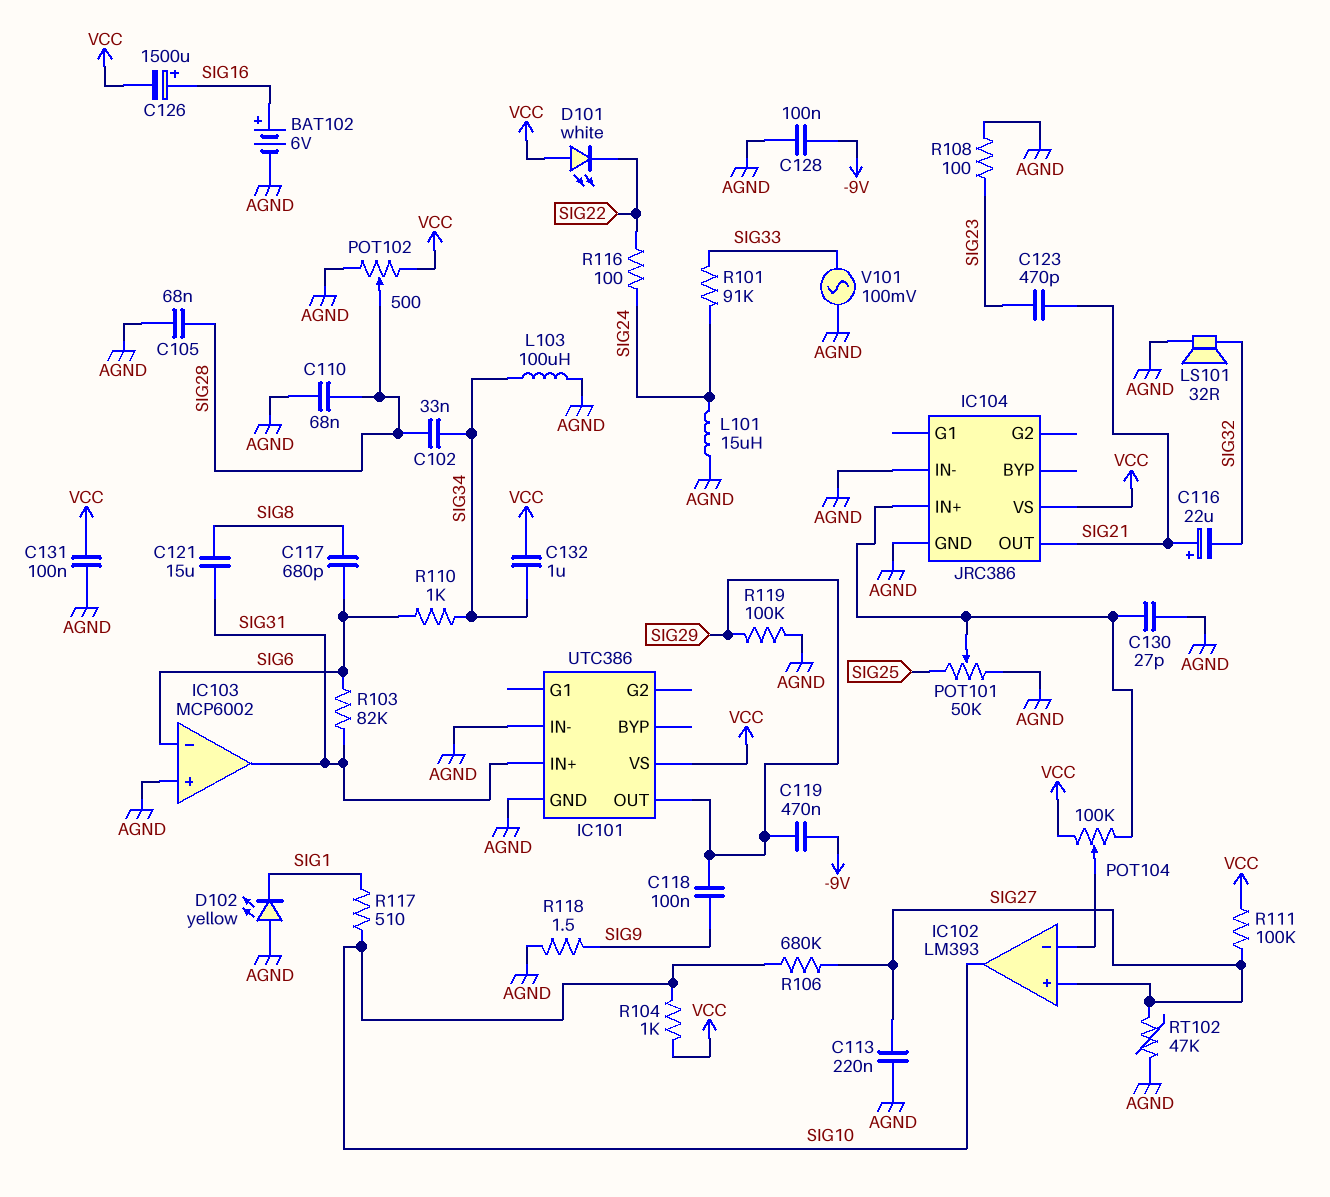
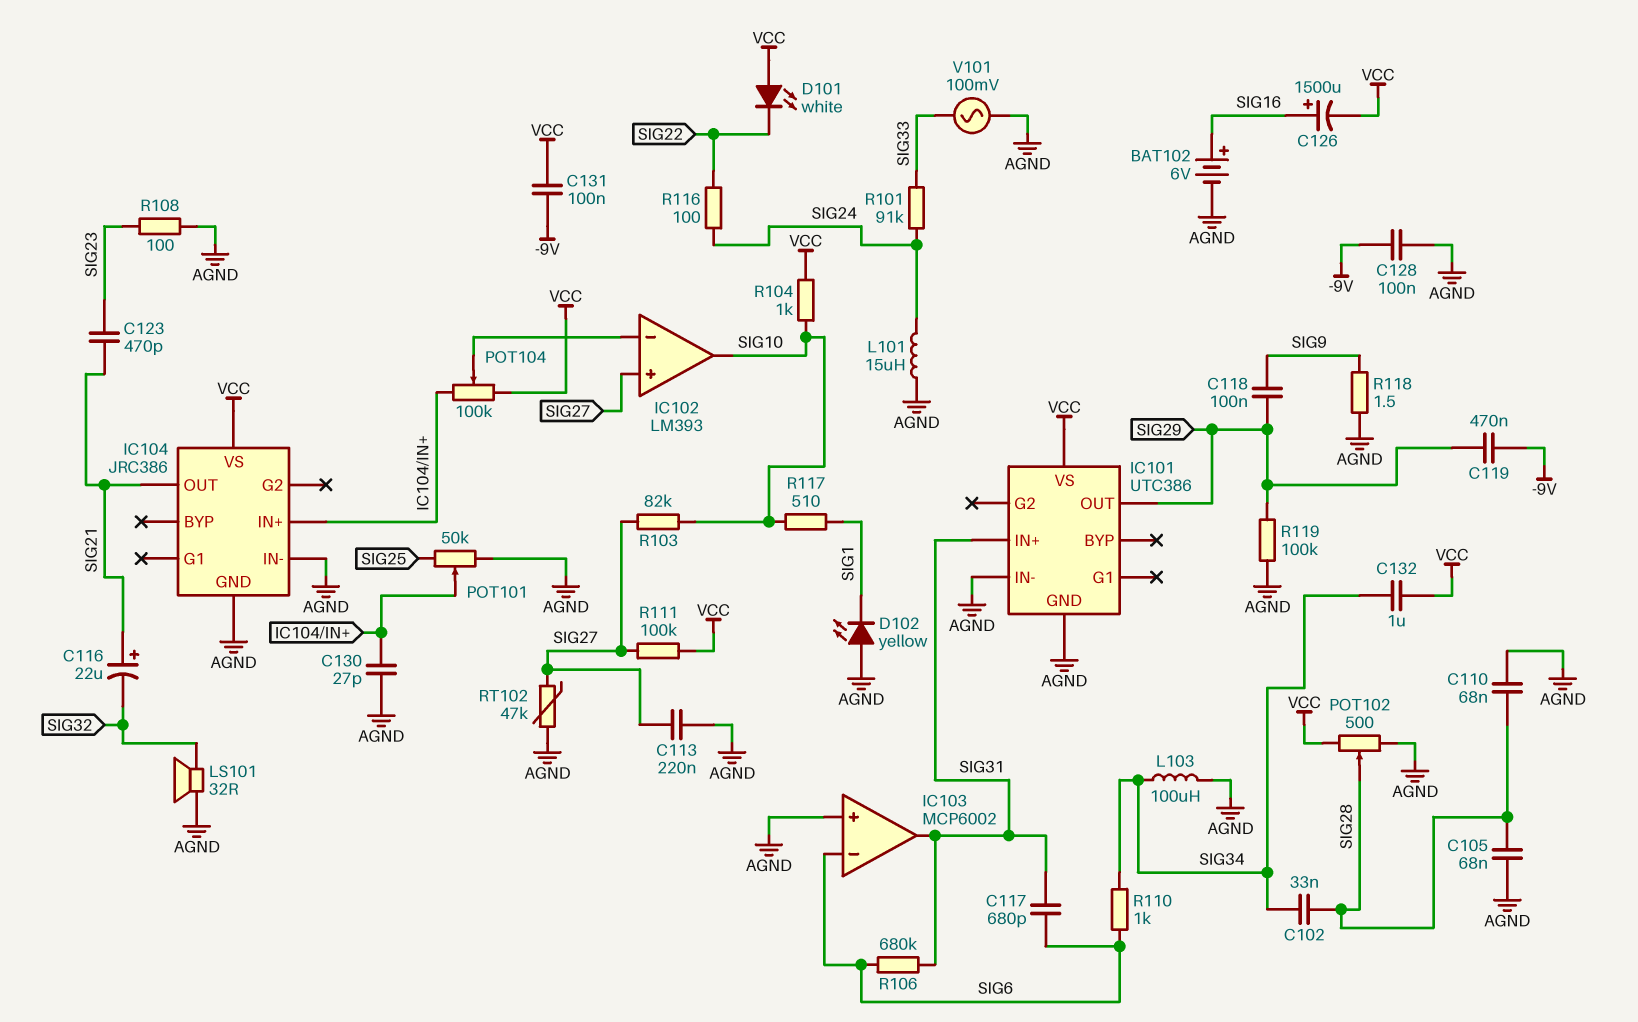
C117: 680pF (SIG6, SIG8) -> 680pF (SIG6, SIG31)
C121: 15uF (SIG8, SIG31) -> none
C131: 100nF (AGND, VCC) -> 100nF (-9V, VCC)
R103: 82k (SIG6, SIG31) -> 82k (SIG10, SIG27)
R106: 680k (SIG10, SIG27) -> 680k (SIG6, SIG31)

